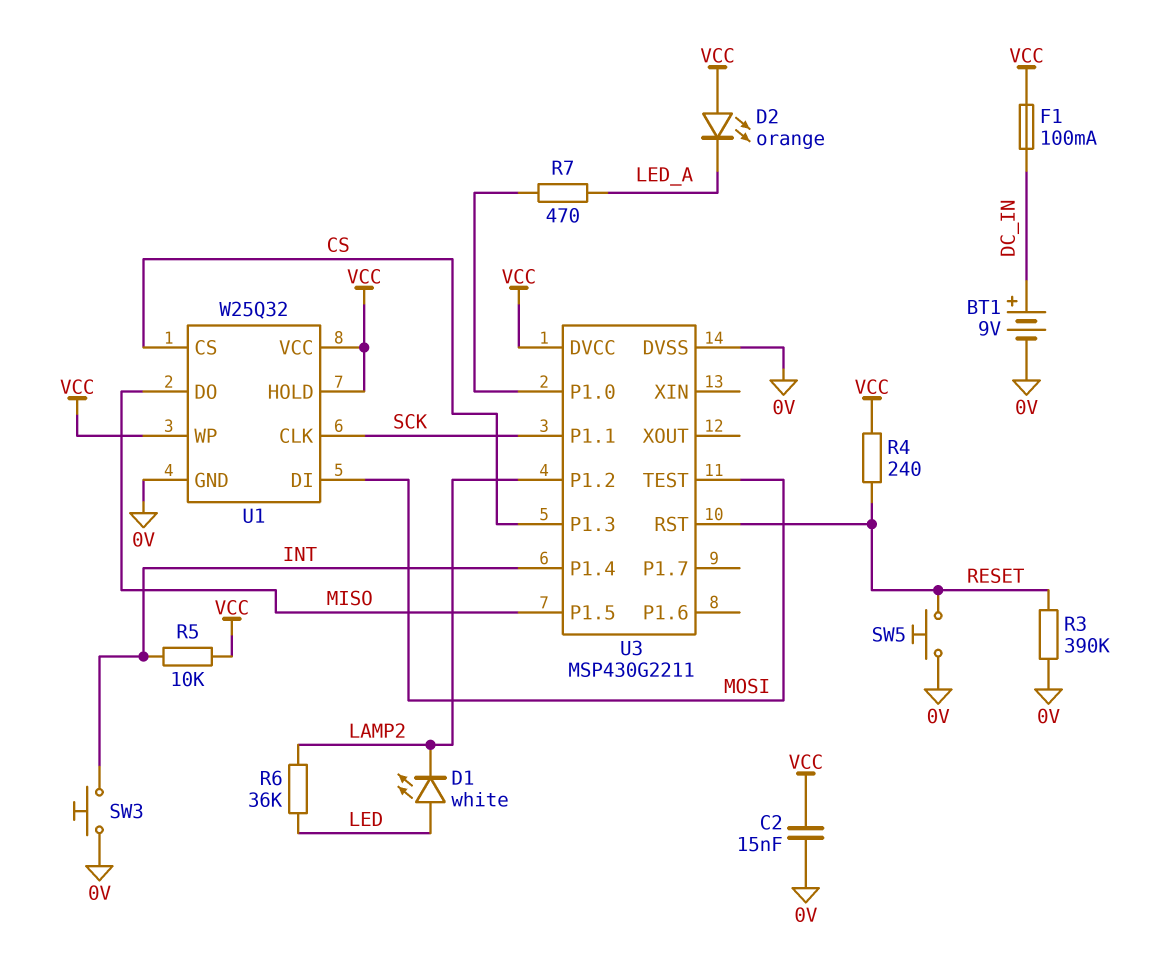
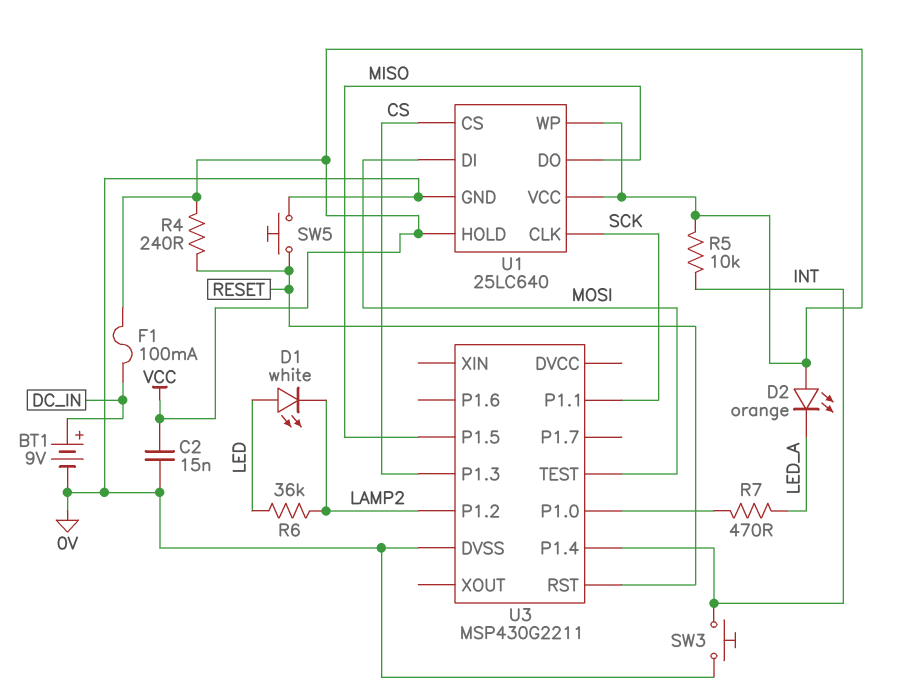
R3: 390k (0V, RESET) -> none
U1: W25Q32 -> 25LC640
U3 pin DVCC: VCC -> none

